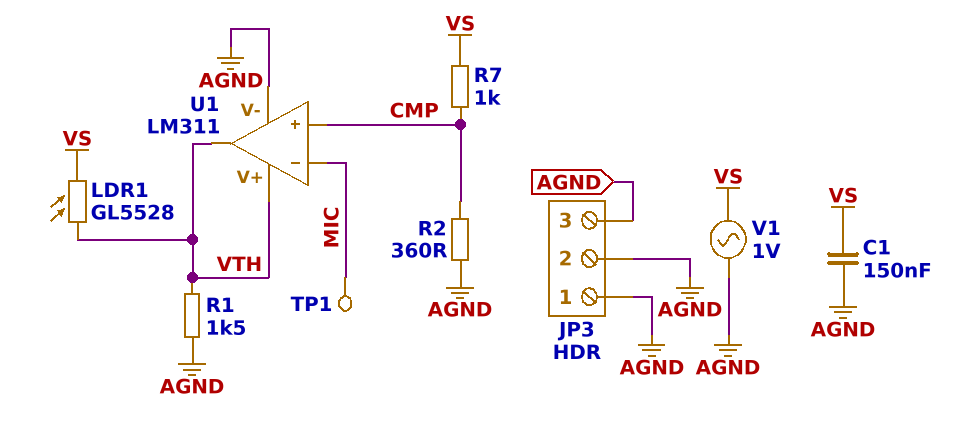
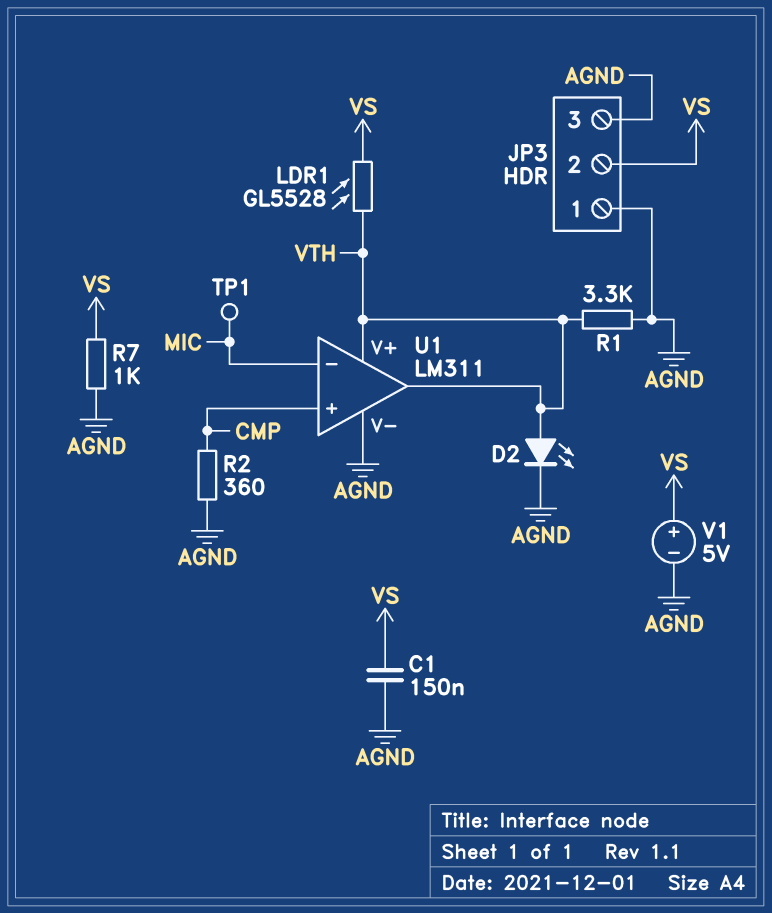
D2: none -> LED (A VTH, K AGND)
JP3 pin 2: AGND -> VS
R1: 1.5k (AGND, VTH) -> 3.3k (AGND, VTH)
R7: 1k (CMP, VS) -> 1k (AGND, VS)
V1: AC 1V (AGND, VS) -> 5V (plus VS, minus AGND)

